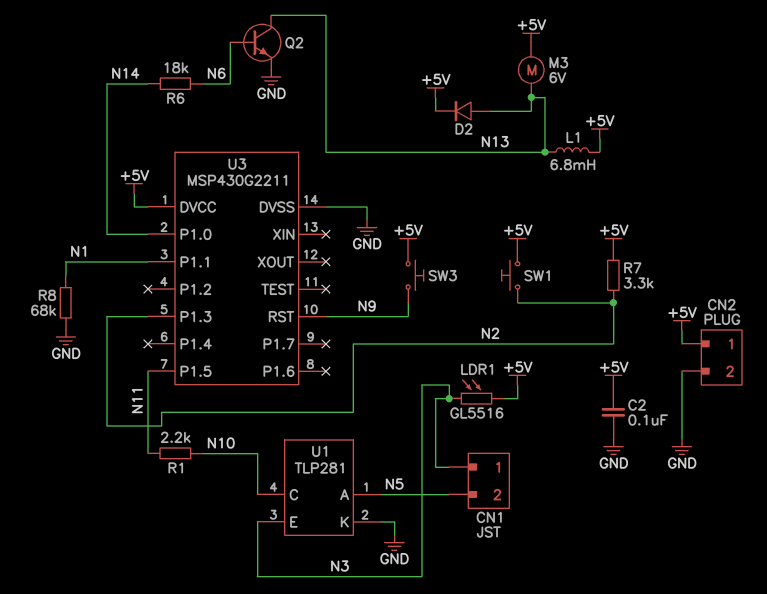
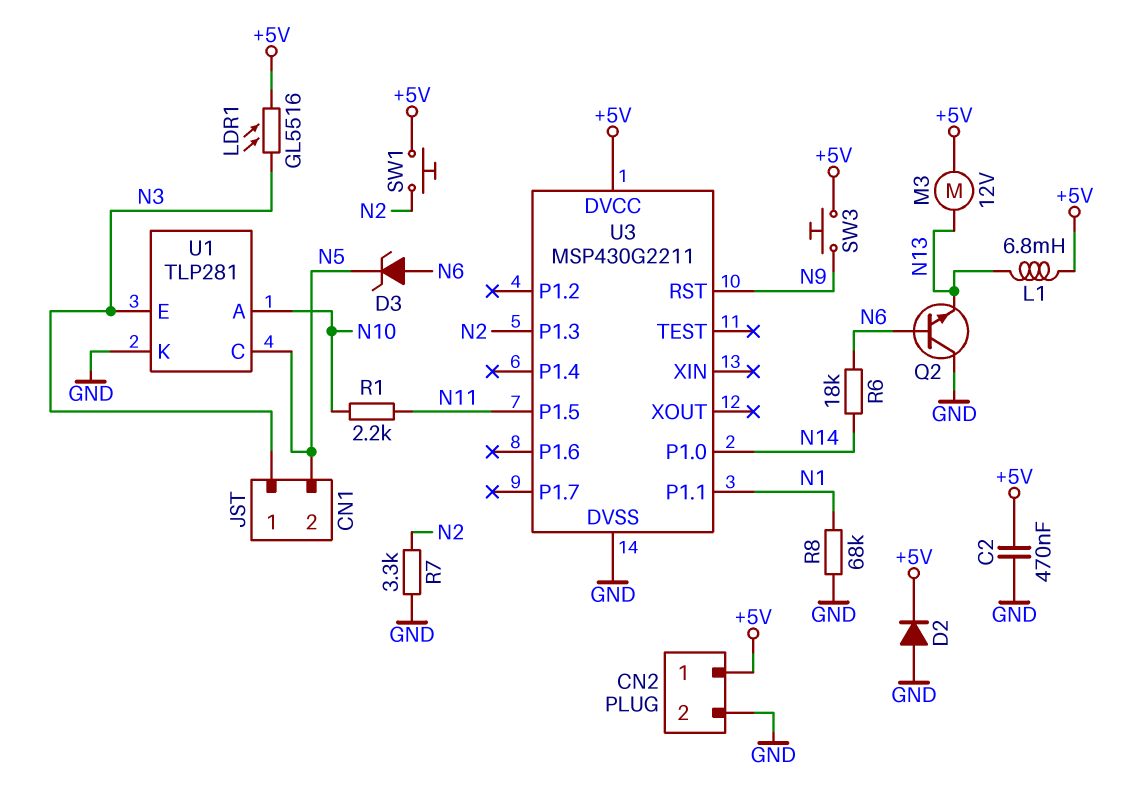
C2: 100nF (+5V, GND) -> 470nF (+5V, GND)
D2: diode (A N13, K +5V) -> diode (A GND, K +5V)
D3: none -> zener (A N6, K N5)
M3: motor 6V (+5V, N13) -> motor 12V (+5V, N13)
Q2: NPN (B N6, C N13, E GND) -> NPN (B N6, C GND, E N13)
R7: 3.3k (+5V, N2) -> 3.3k (GND, N2)
U1 pin A: N5 -> N10
U1 pin C: N10 -> N5

